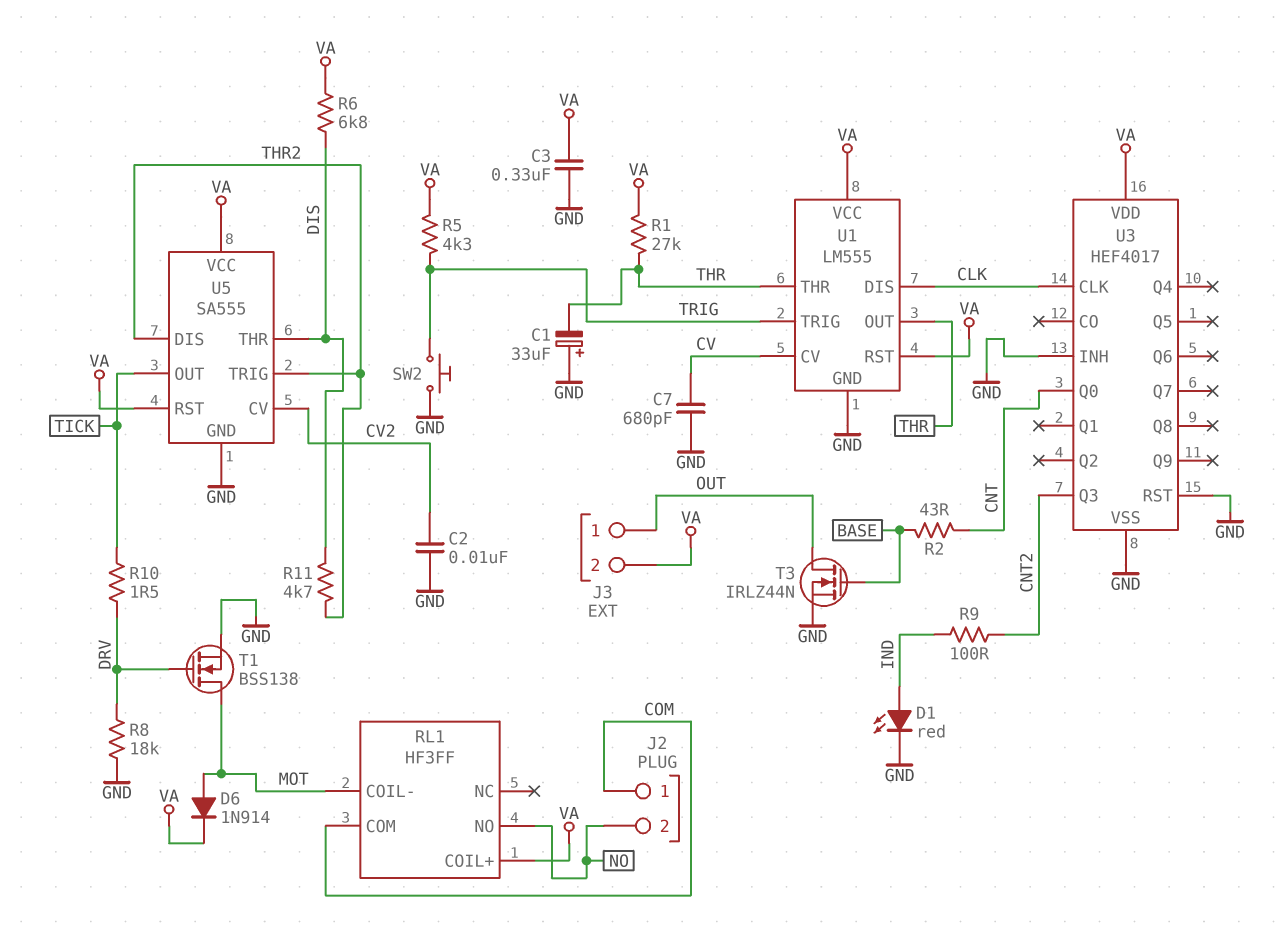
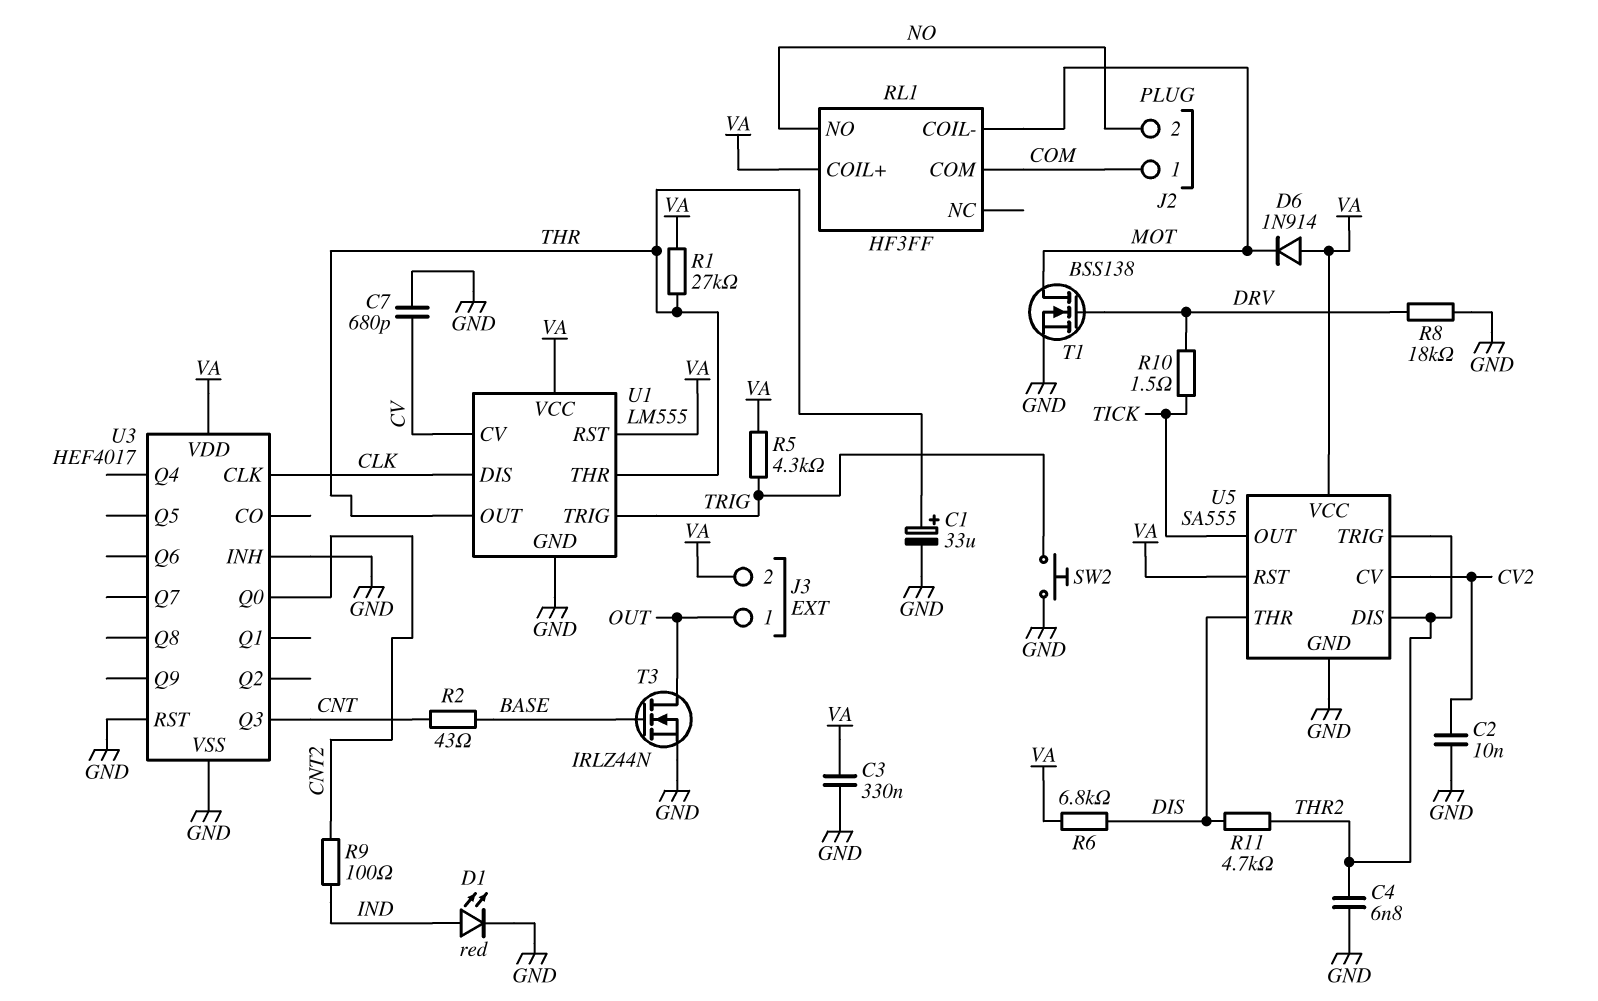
C1: 33uF (plus GND, minus THR) -> 33uF (plus THR, minus GND)
C4: none -> 6.8nF (GND, THR2)
D6: diode 1N914 (A MOT, K VA) -> diode 1N914 (A VA, K MOT)
U3 pin Q0: CNT -> CNT2
U3 pin Q3: CNT2 -> CNT

